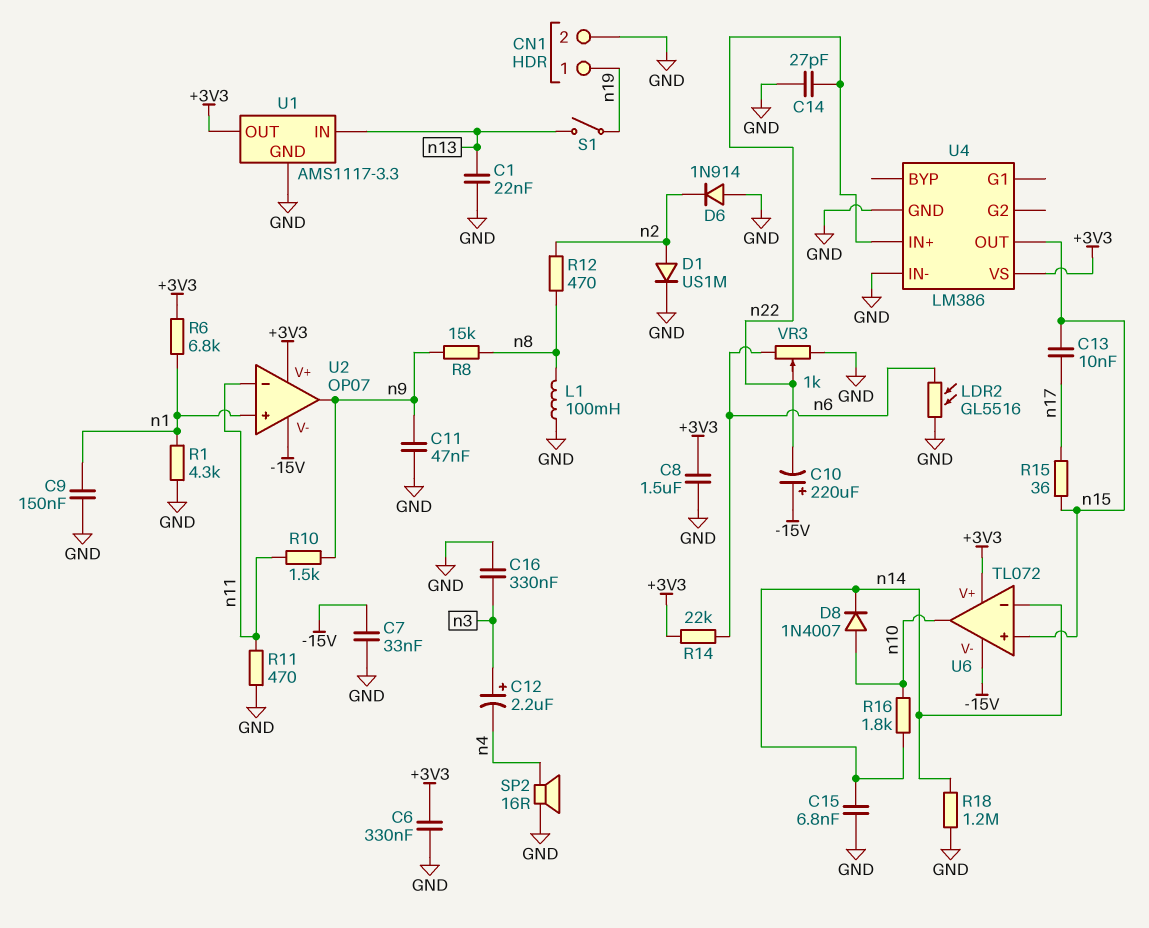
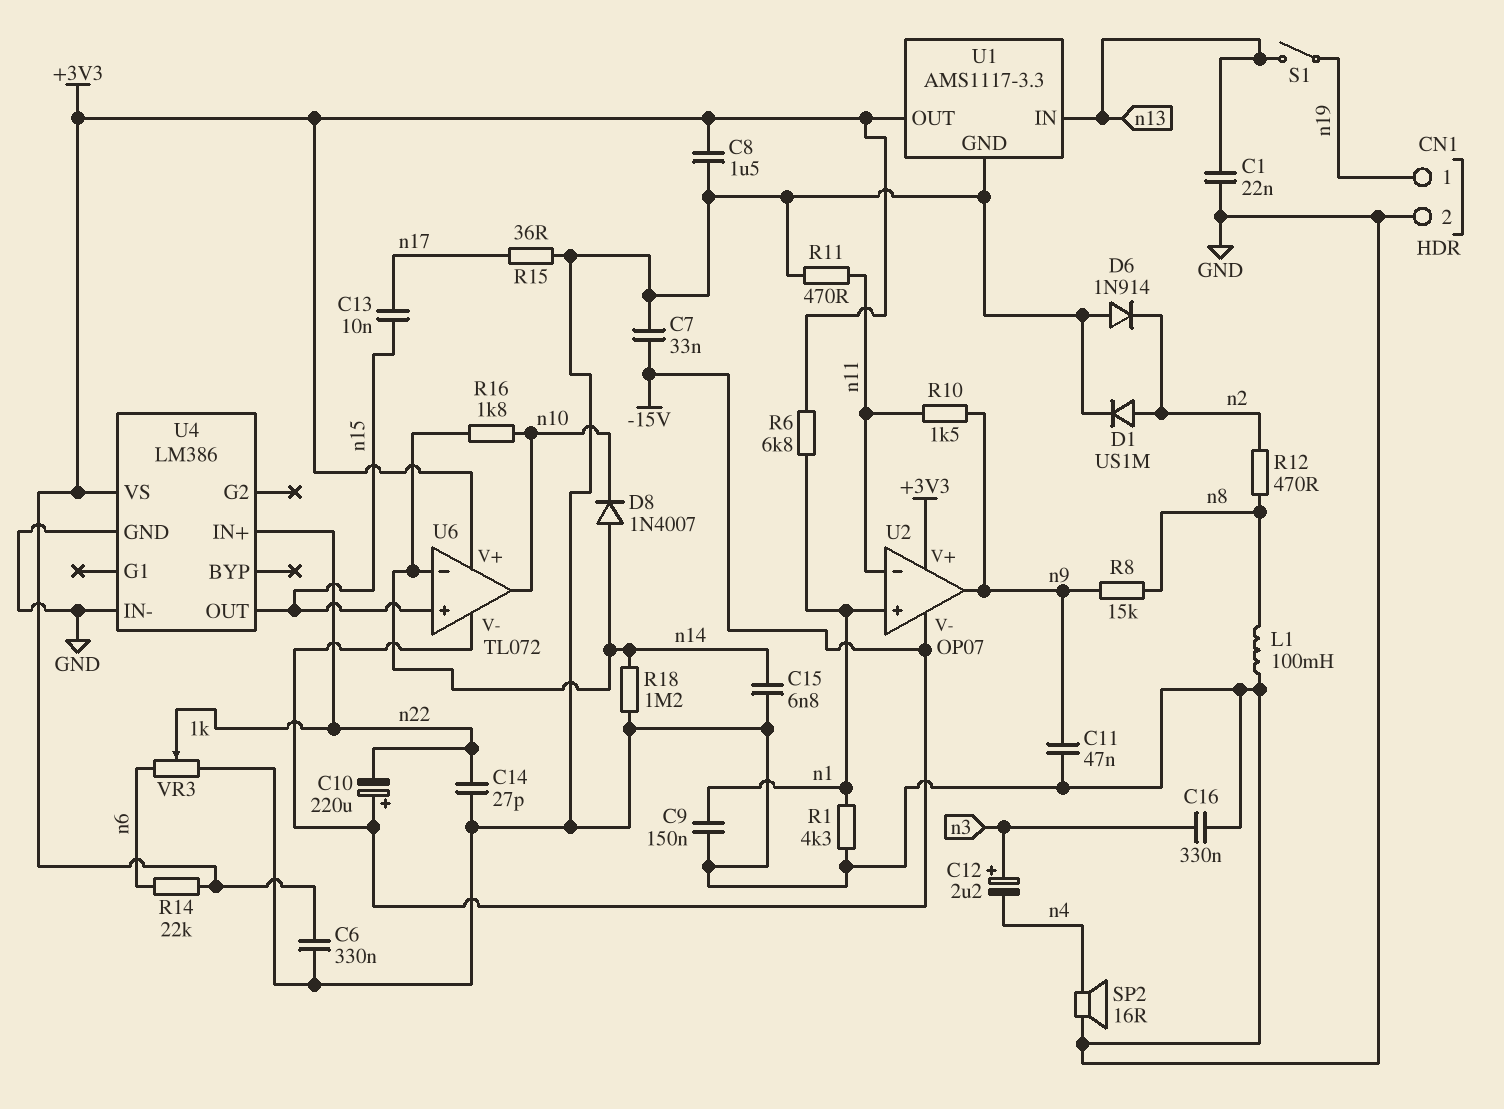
D8: diode 1N4007 (A n10, K n14) -> diode 1N4007 (A n14, K n10)
LDR2: GL5516 (GND, n6) -> none
R15: 36 (n15, n17) -> 36 (GND, n17)

